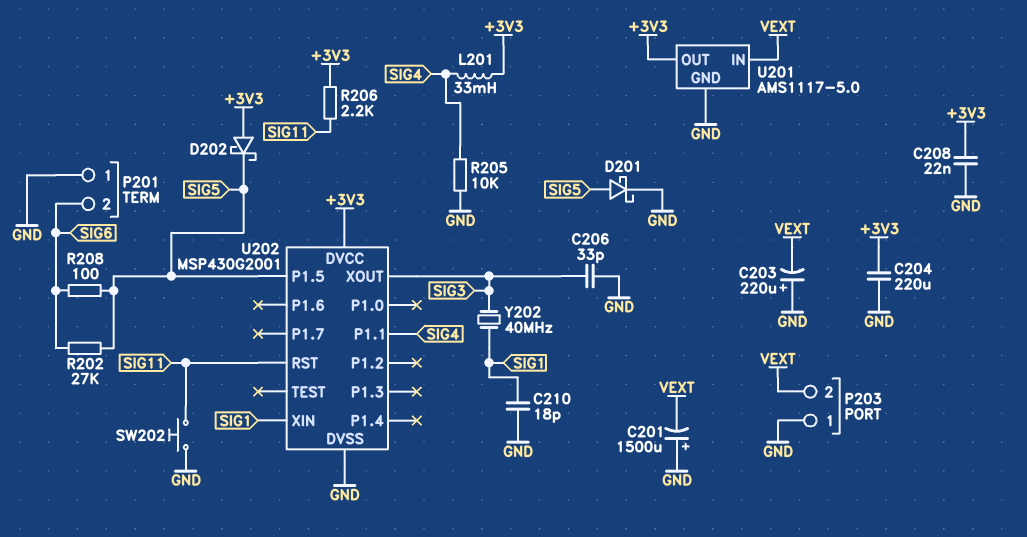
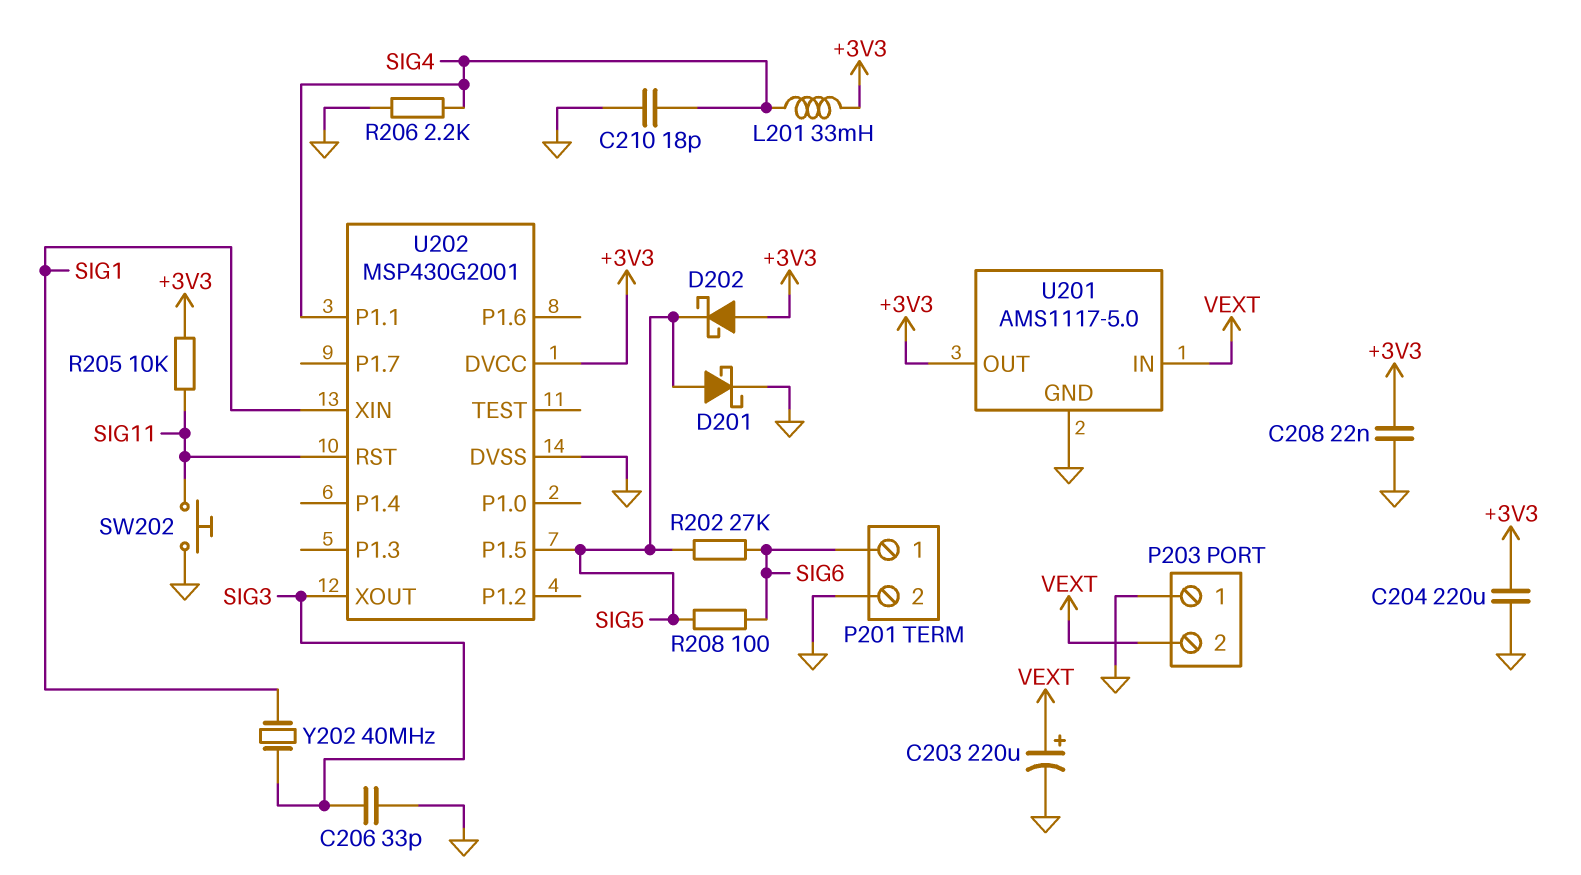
C201: 1500uF (plus GND, minus VEXT) -> none
C203: 220uF (plus GND, minus VEXT) -> 220uF (plus VEXT, minus GND)
C210: 18pF (GND, SIG1) -> 18pF (GND, SIG4)
P201 pin 1: GND -> SIG6
P201 pin 2: SIG6 -> GND
R205: 10k (GND, SIG4) -> 10k (+3V3, SIG11)
R206: 2.2k (+3V3, SIG11) -> 2.2k (GND, SIG4)

